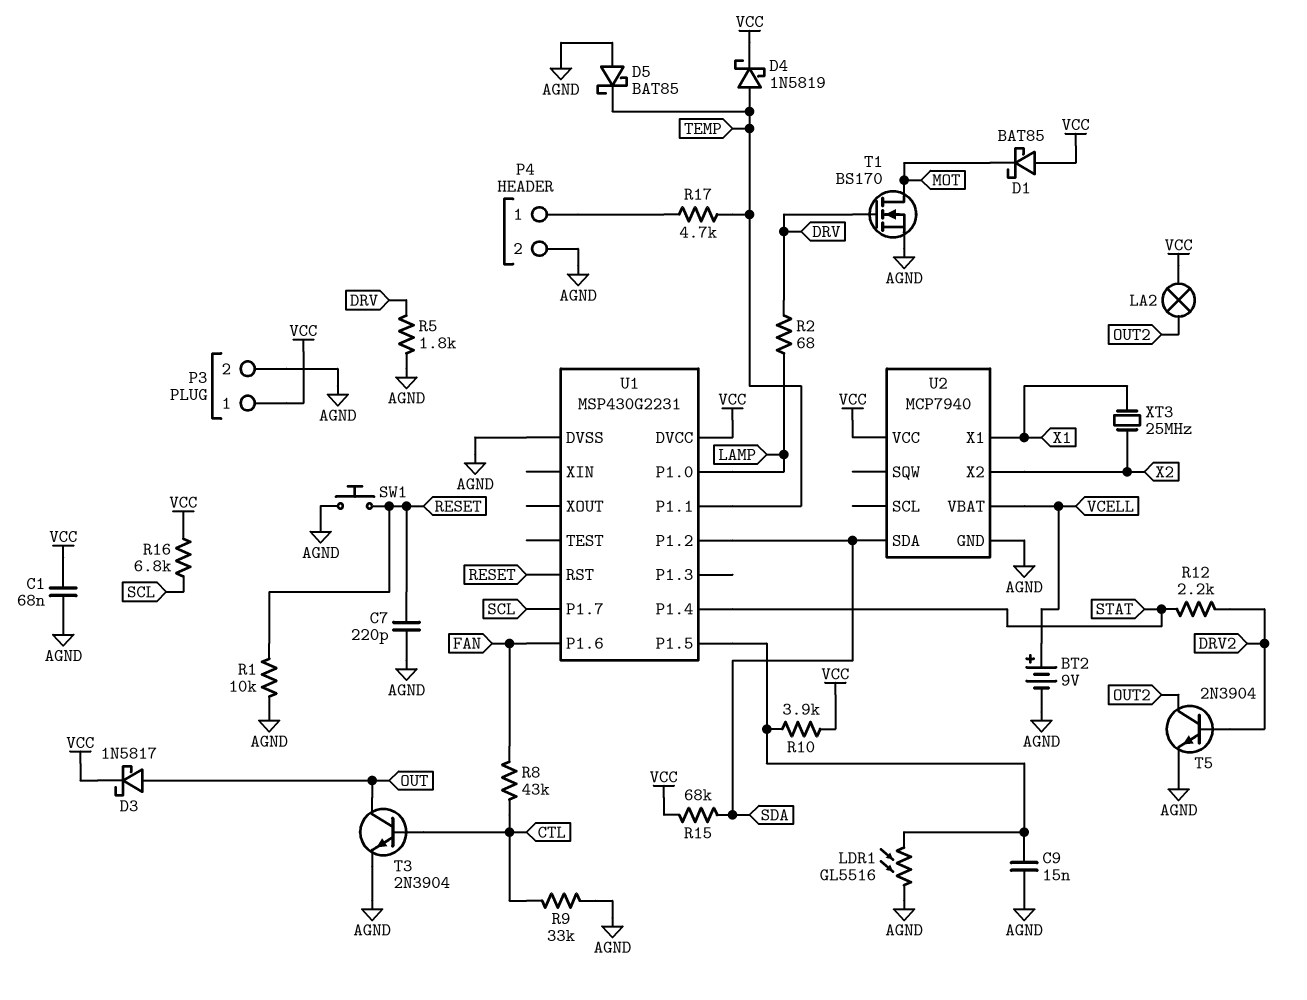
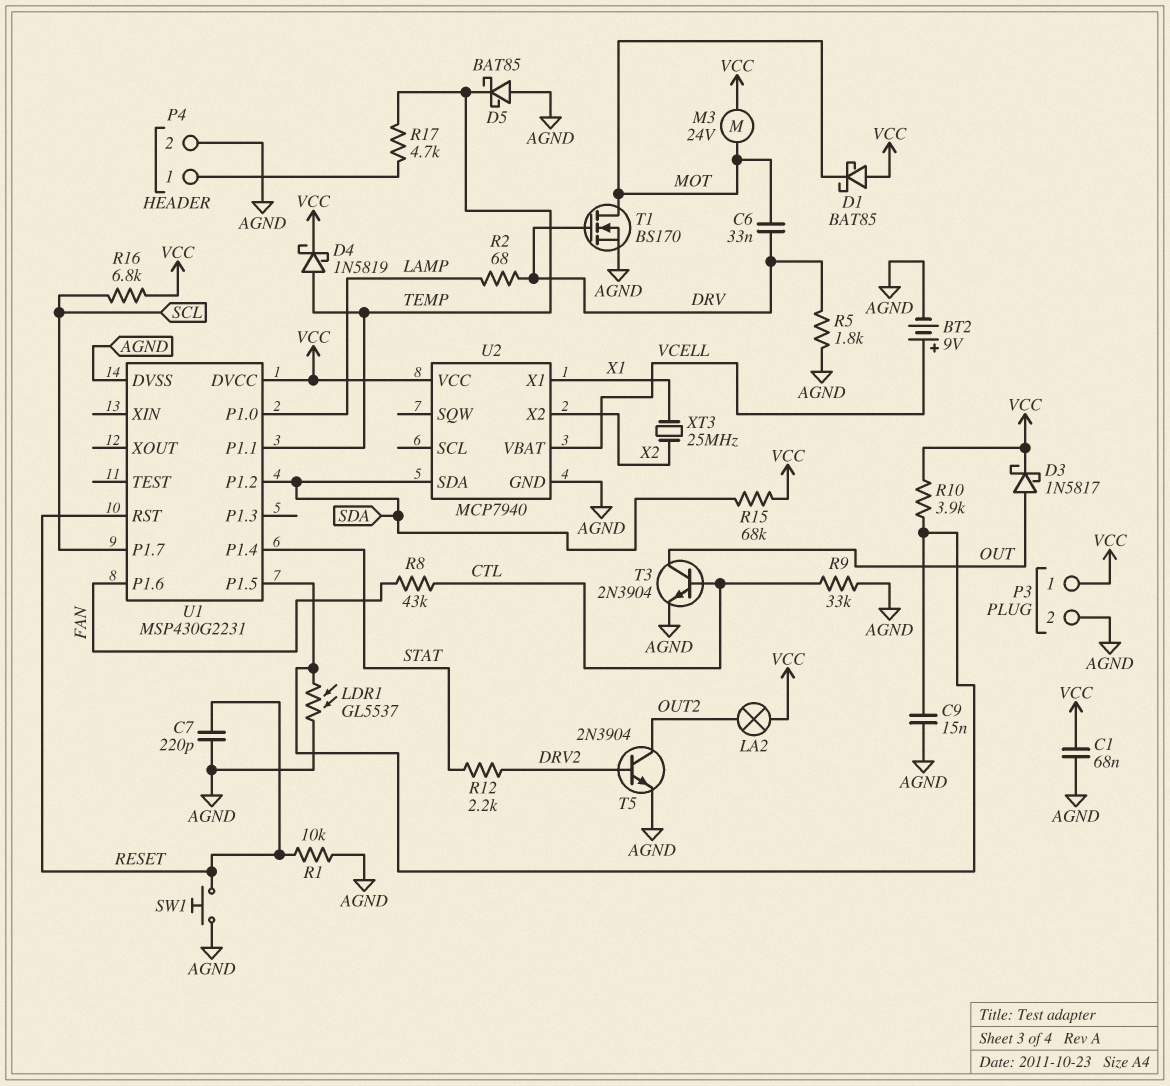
C6: none -> 33nF (DRV, MOT)
LDR1: GL5516 (AGND, U1/P1.5) -> GL5537 (AGND, U1/P1.5)
M3: none -> motor 24V (MOT, VCC)

